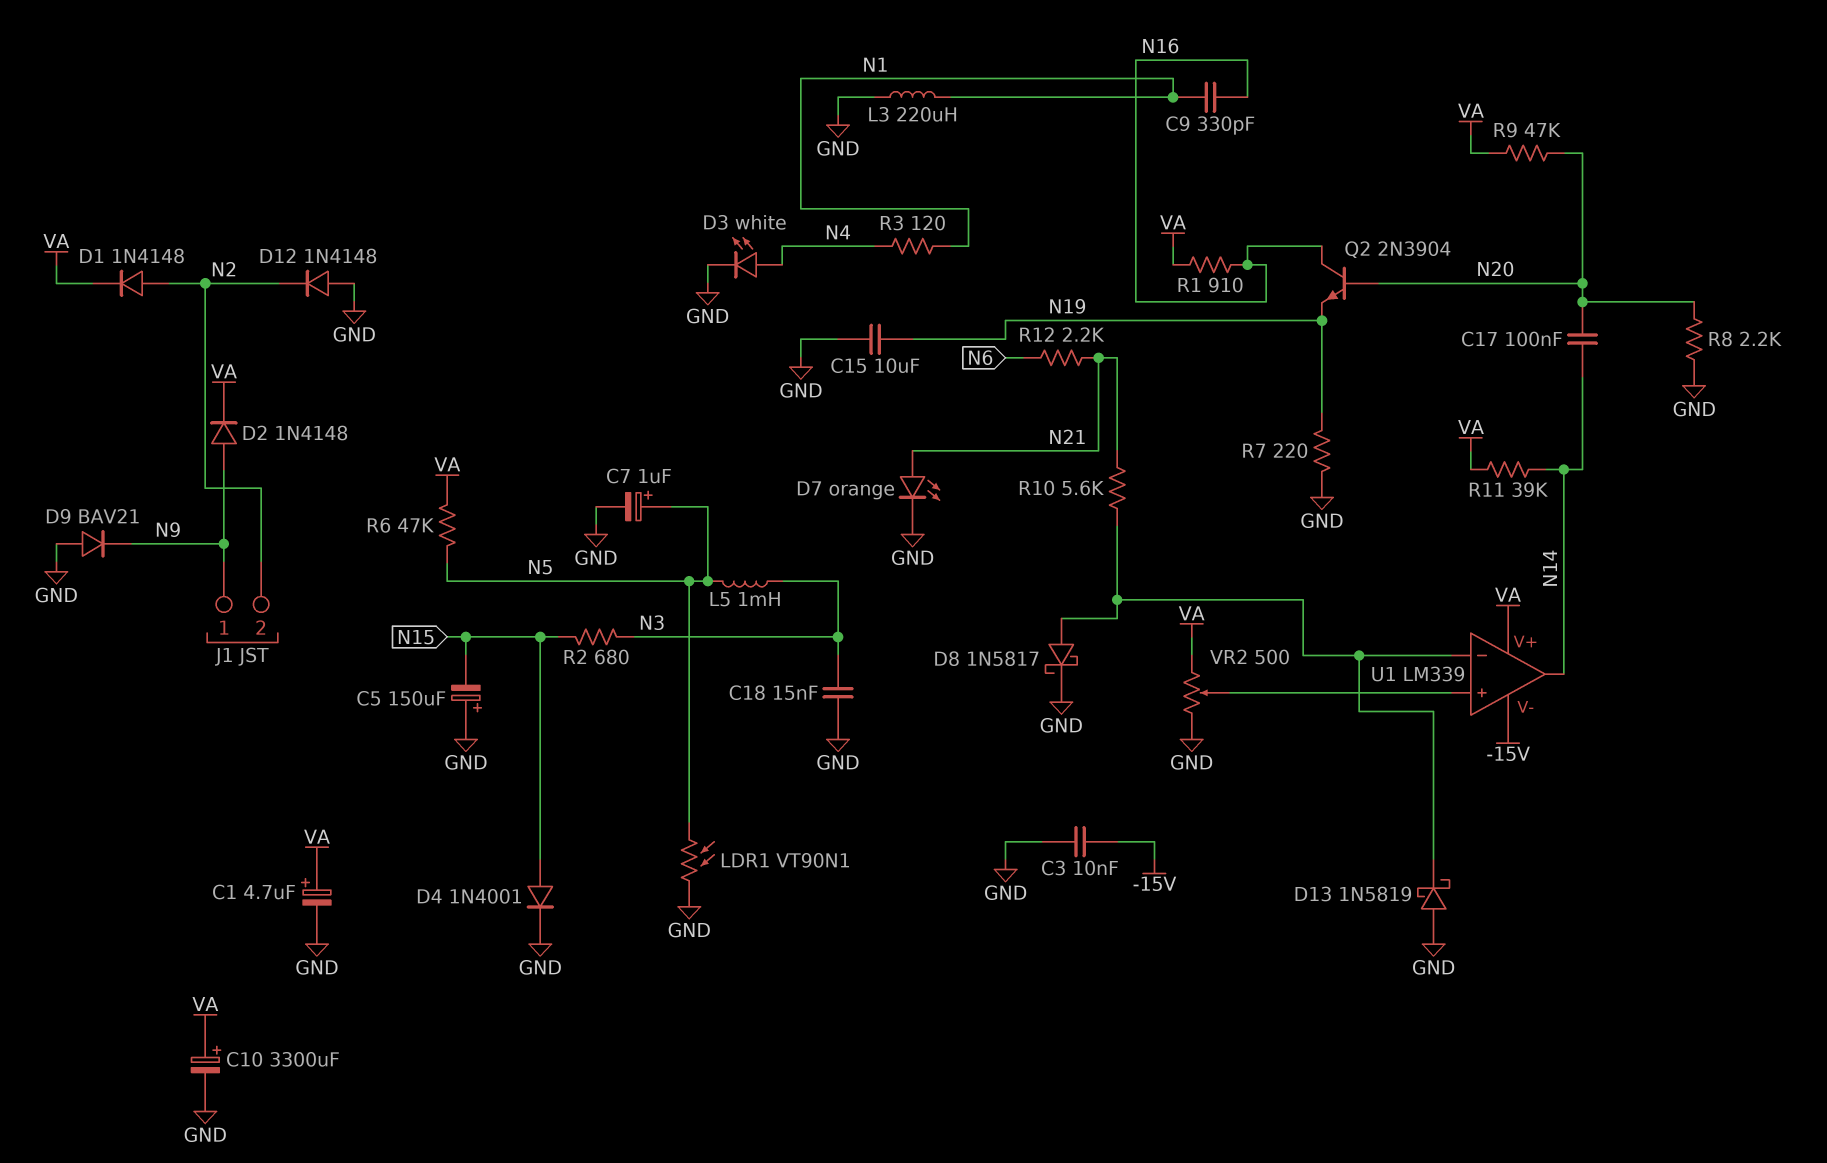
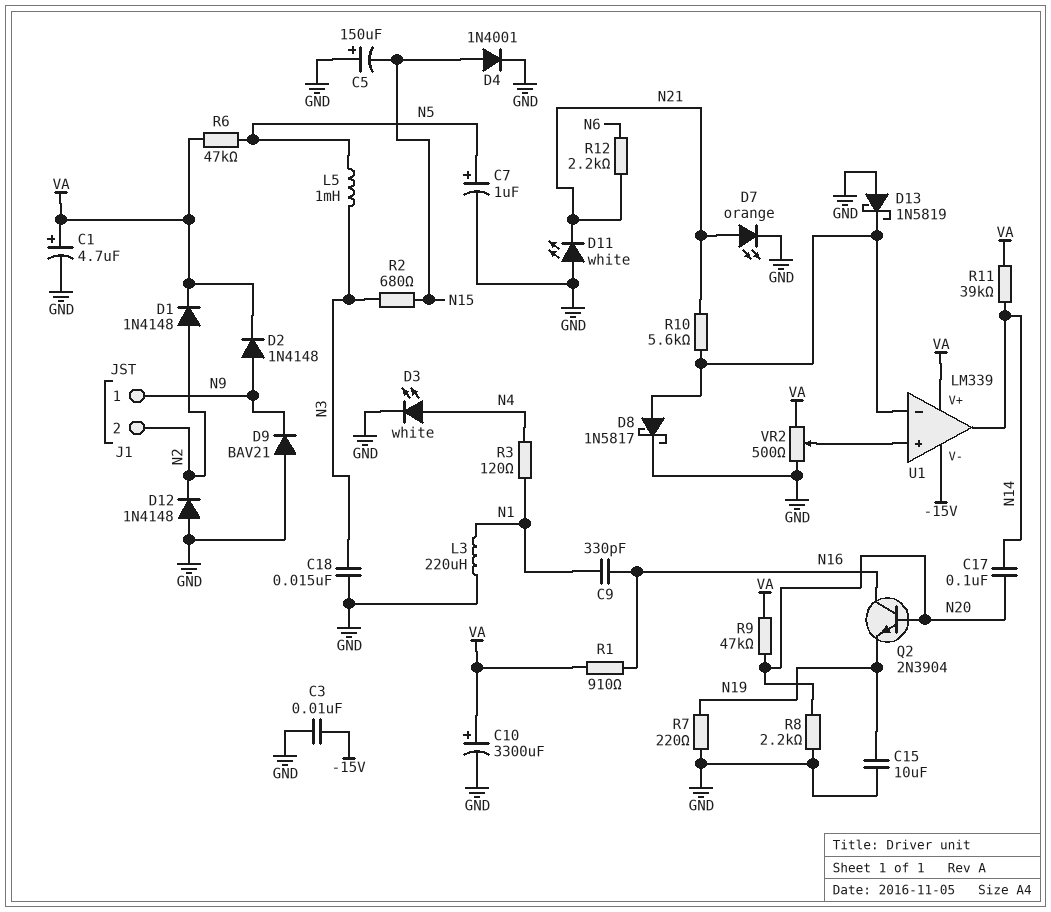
D11: none -> LED white (A GND, K N21)
LDR1: VT90N1 (GND, N5) -> none

